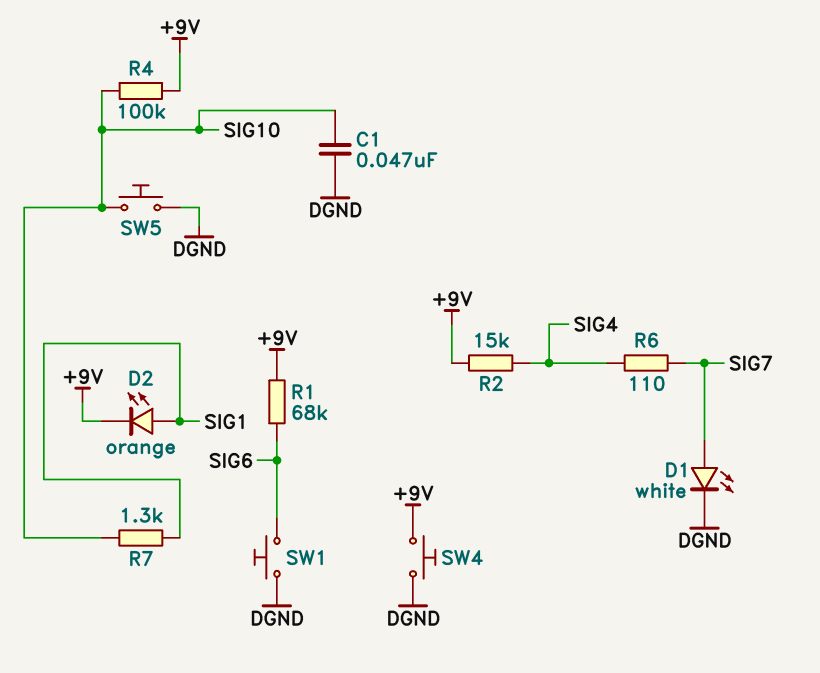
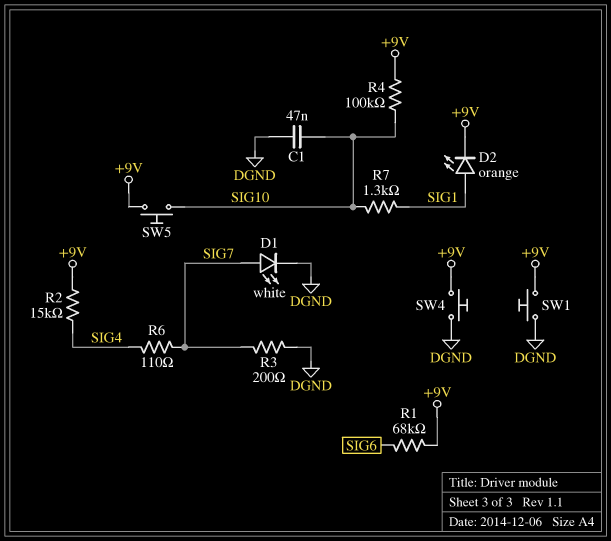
R3: none -> 200 (DGND, SIG7)
SW1: button (DGND, SIG6) -> button (+9V, DGND)
SW5: button (DGND, SIG10) -> button (+9V, SIG10)

